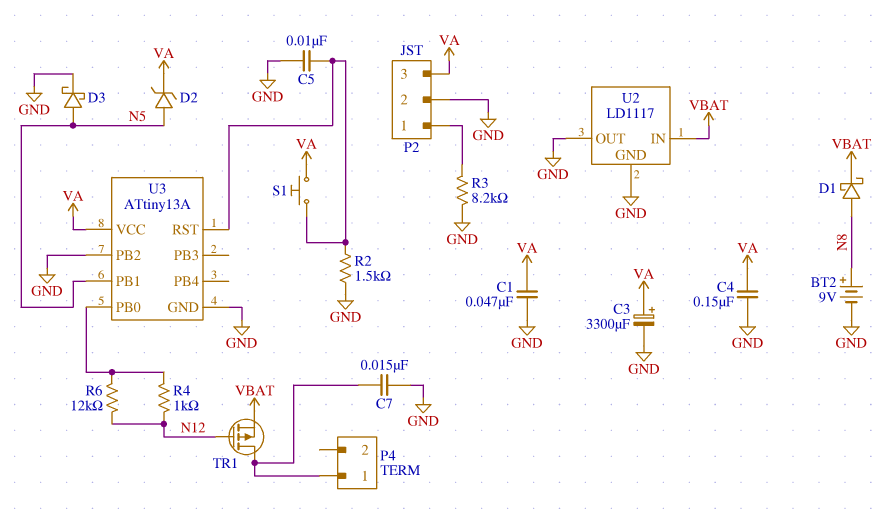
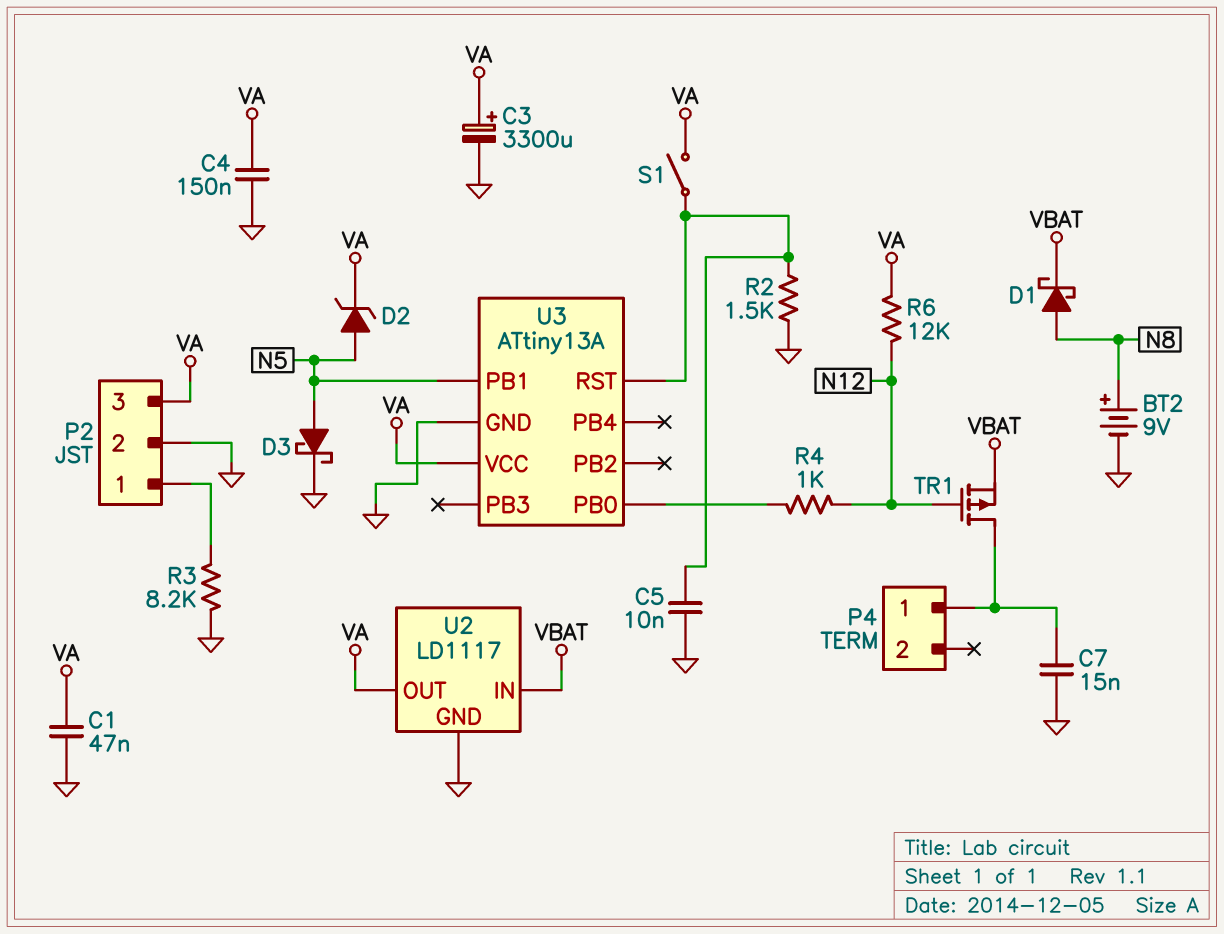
R6: 12k (N12, U3/PB0) -> 12k (N12, VA)
S1: button (U3/RST, VA) -> switch (U3/RST, VA)
U2 pin OUT: GND -> VA
U3 pin PB2: GND -> none

